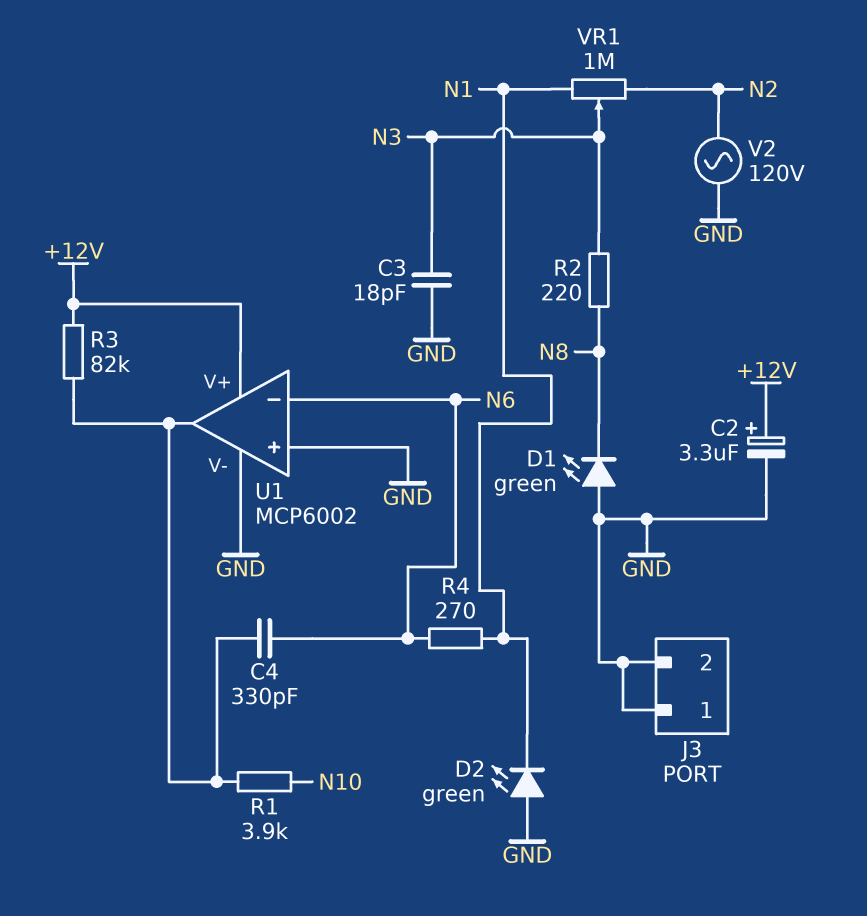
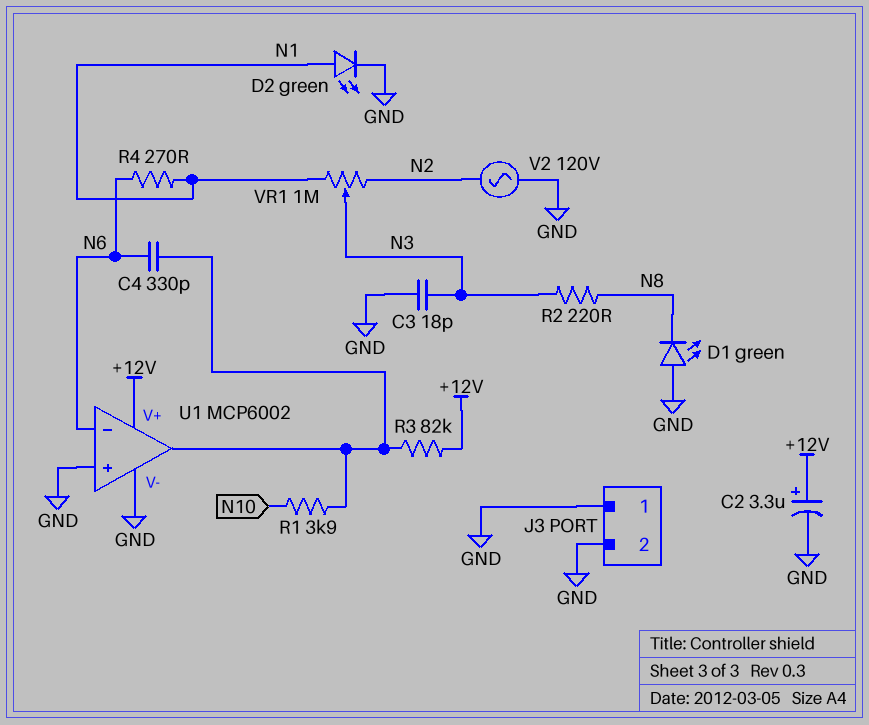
D2: LED green (A GND, K N1) -> LED green (A N1, K GND)

